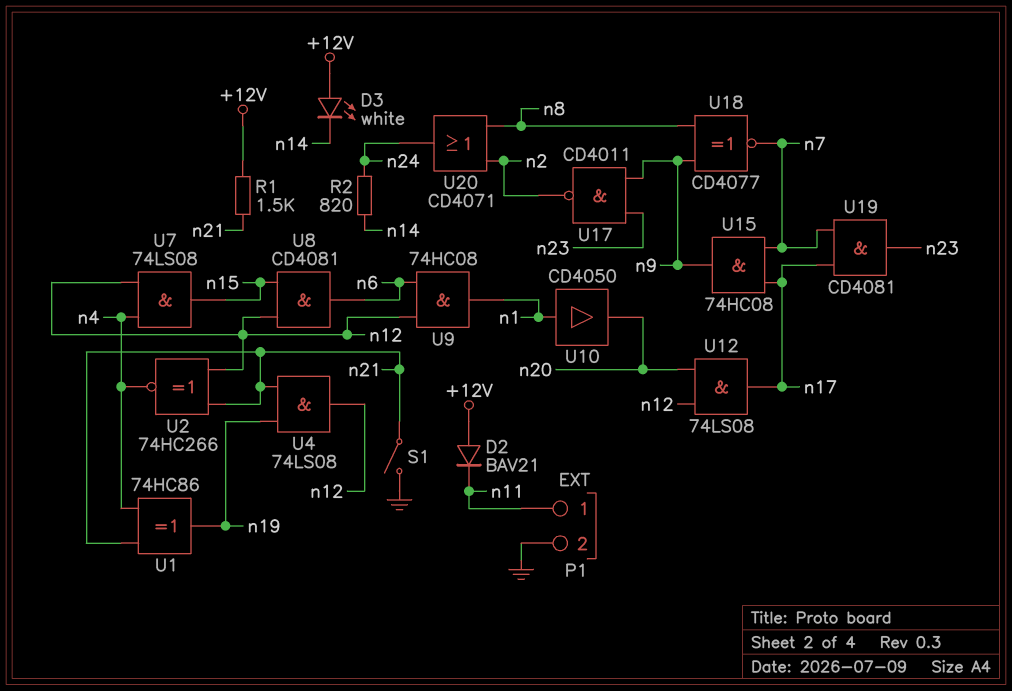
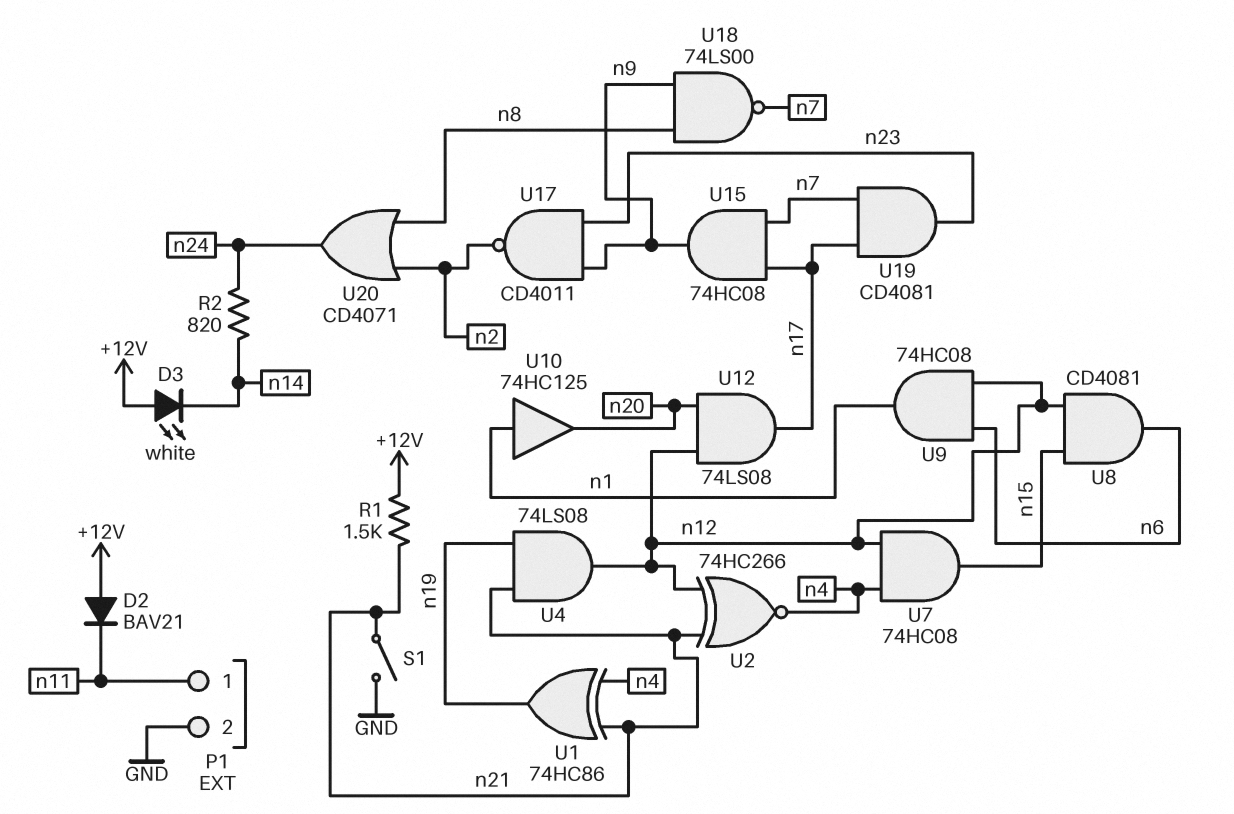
U7: AND 74LS08 (in n4, in n12, out n15) -> AND 74HC08 (in n4, in n12, out n15)
U10: buffer CD4050 (in n1, out n20) -> buffer 74HC125 (in n1, out n20)
U18: XNOR CD4077 (in n8, in n9, out n7) -> NAND 74LS00 (in n8, in n9, out n7)

